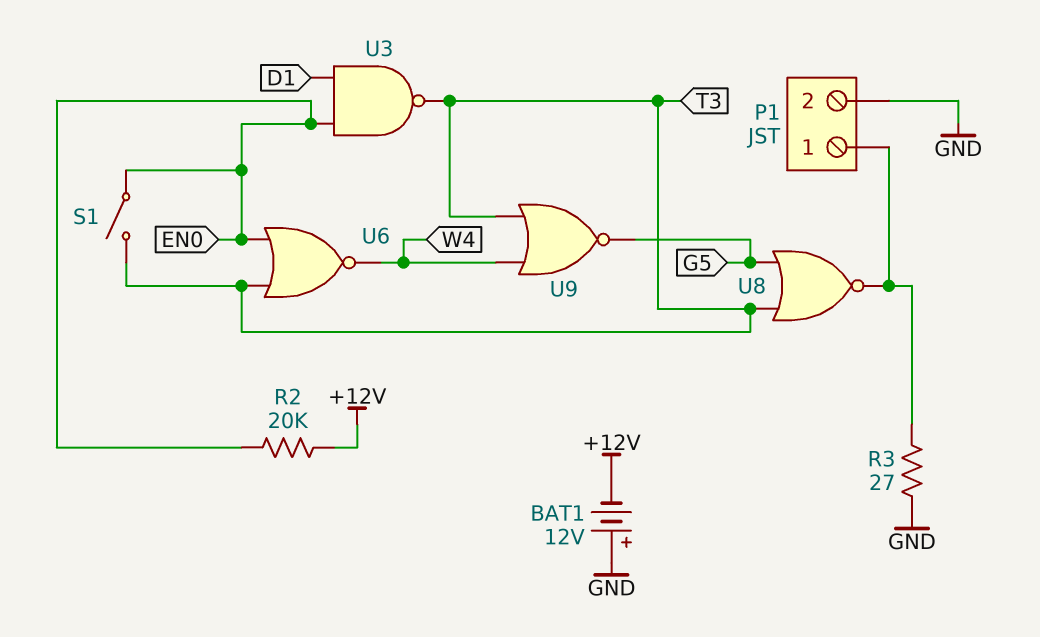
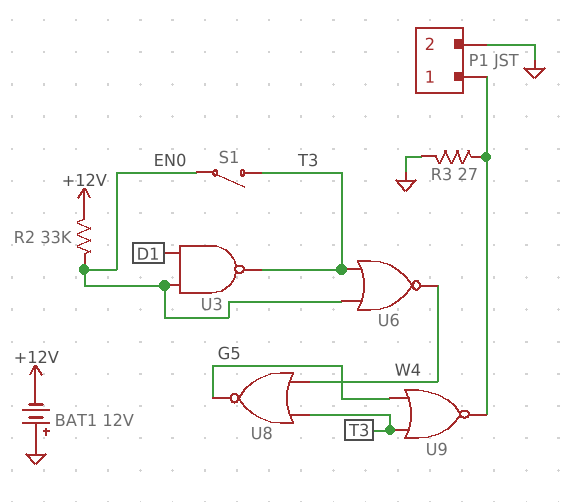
R2: 20k (+12V, EN0) -> 33k (+12V, EN0)
U8: NOR (in G5, in T3, out P1/1) -> NOR (in T3, in W4, out G5)
U9: NOR (in T3, in W4, out G5) -> NOR (in G5, in T3, out P1/1)

